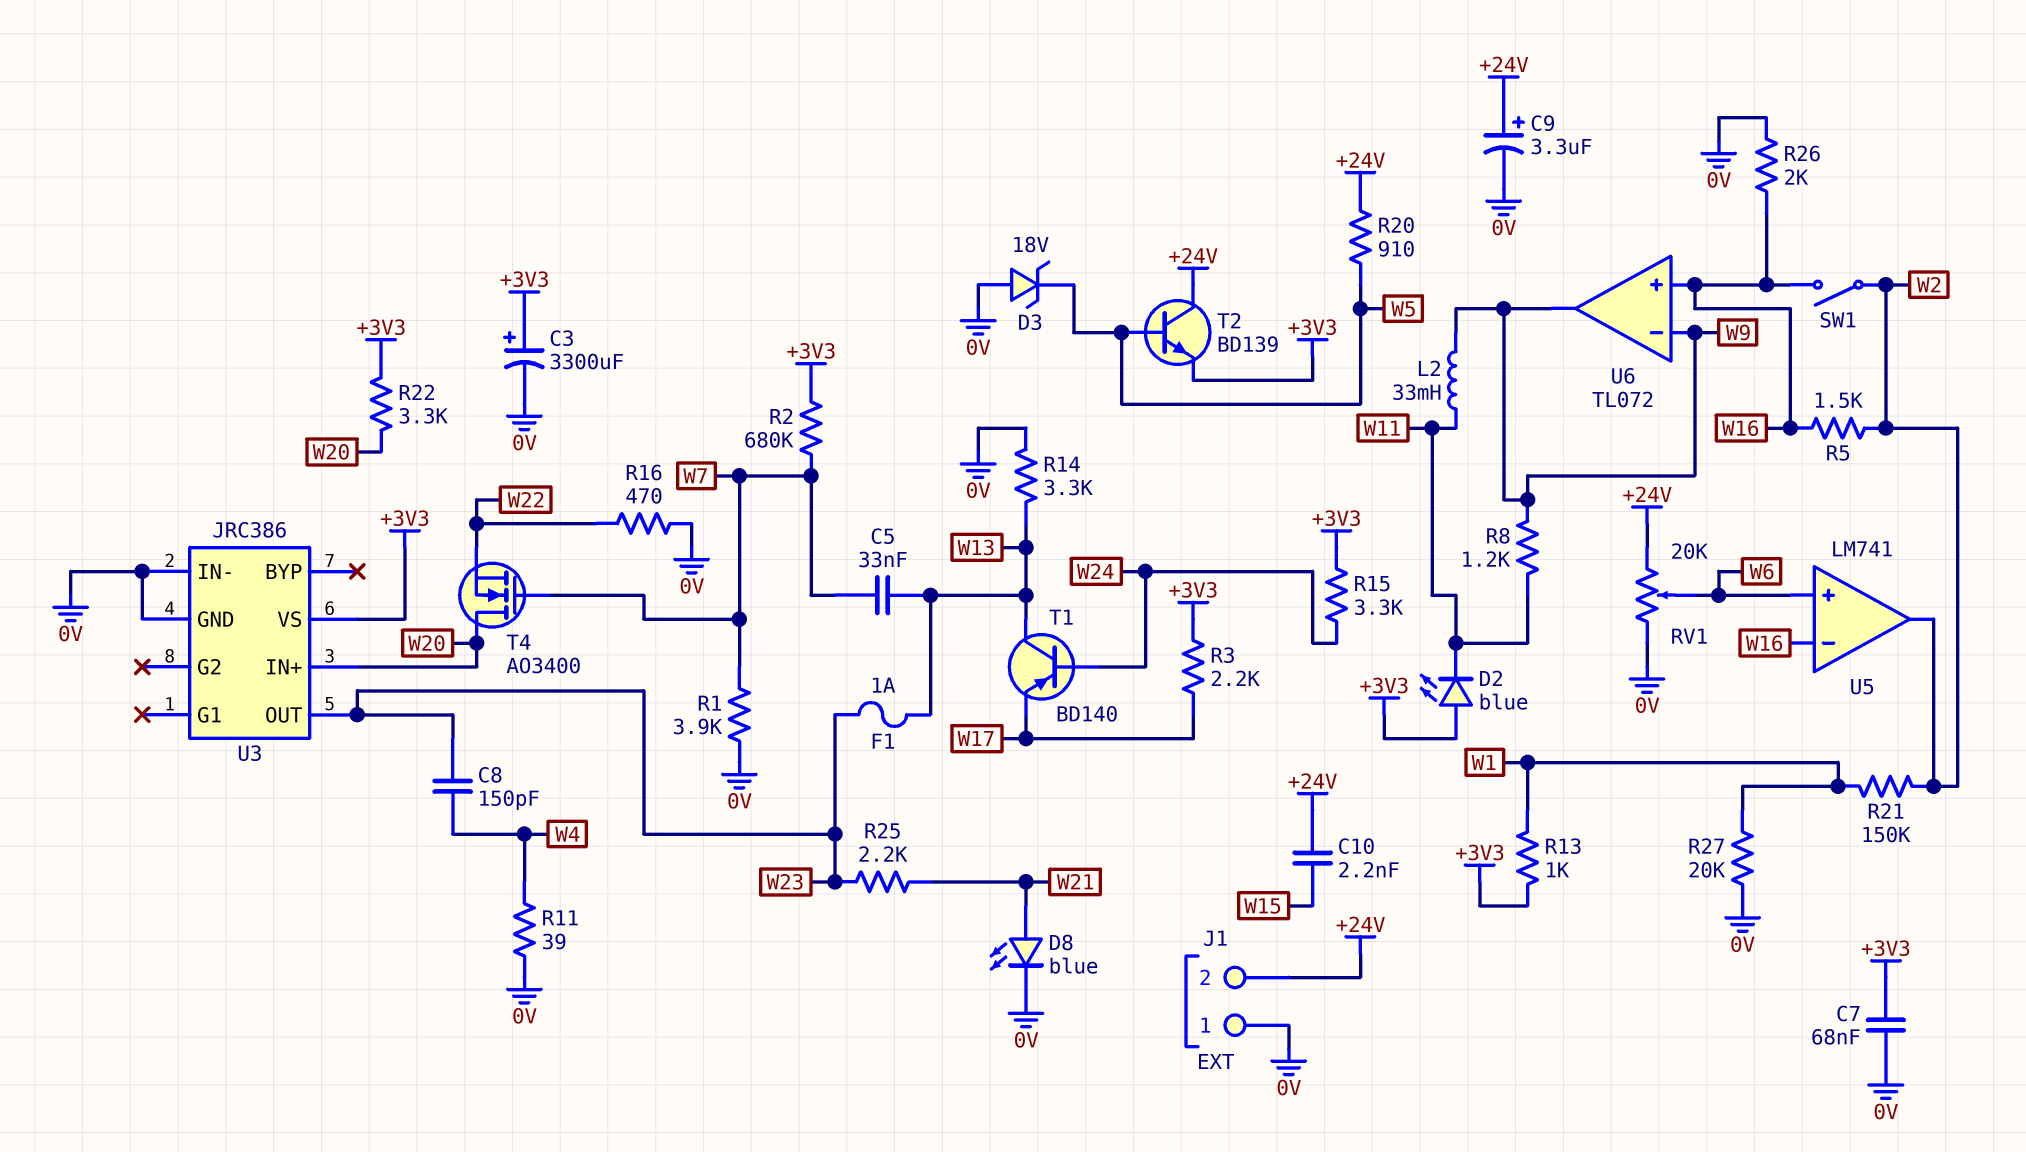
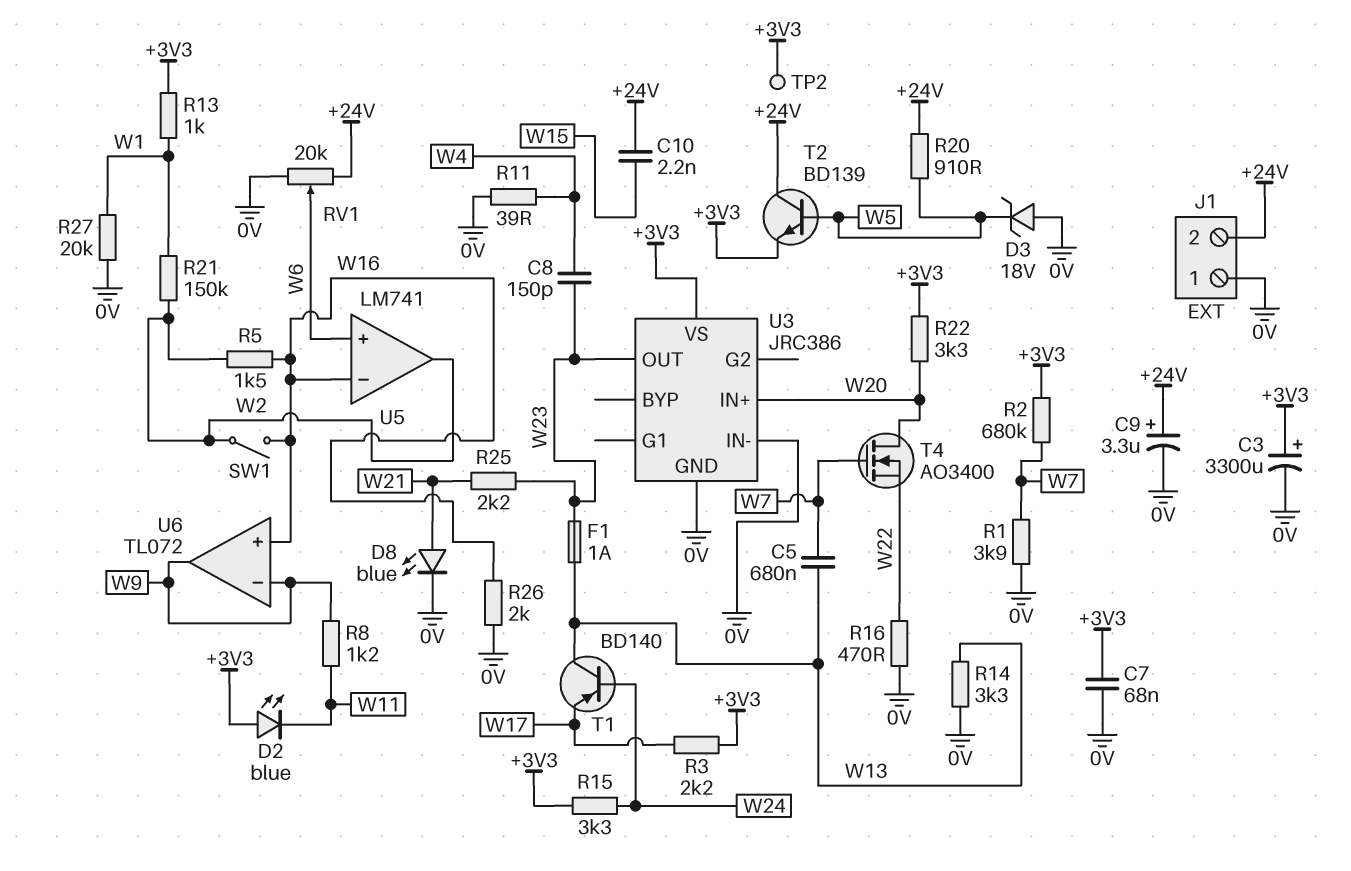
C5: 33nF (W7, W13) -> 680nF (W7, W13)
L2: 33mH (W9, W11) -> none
TP2: none -> test point (+3V3)

